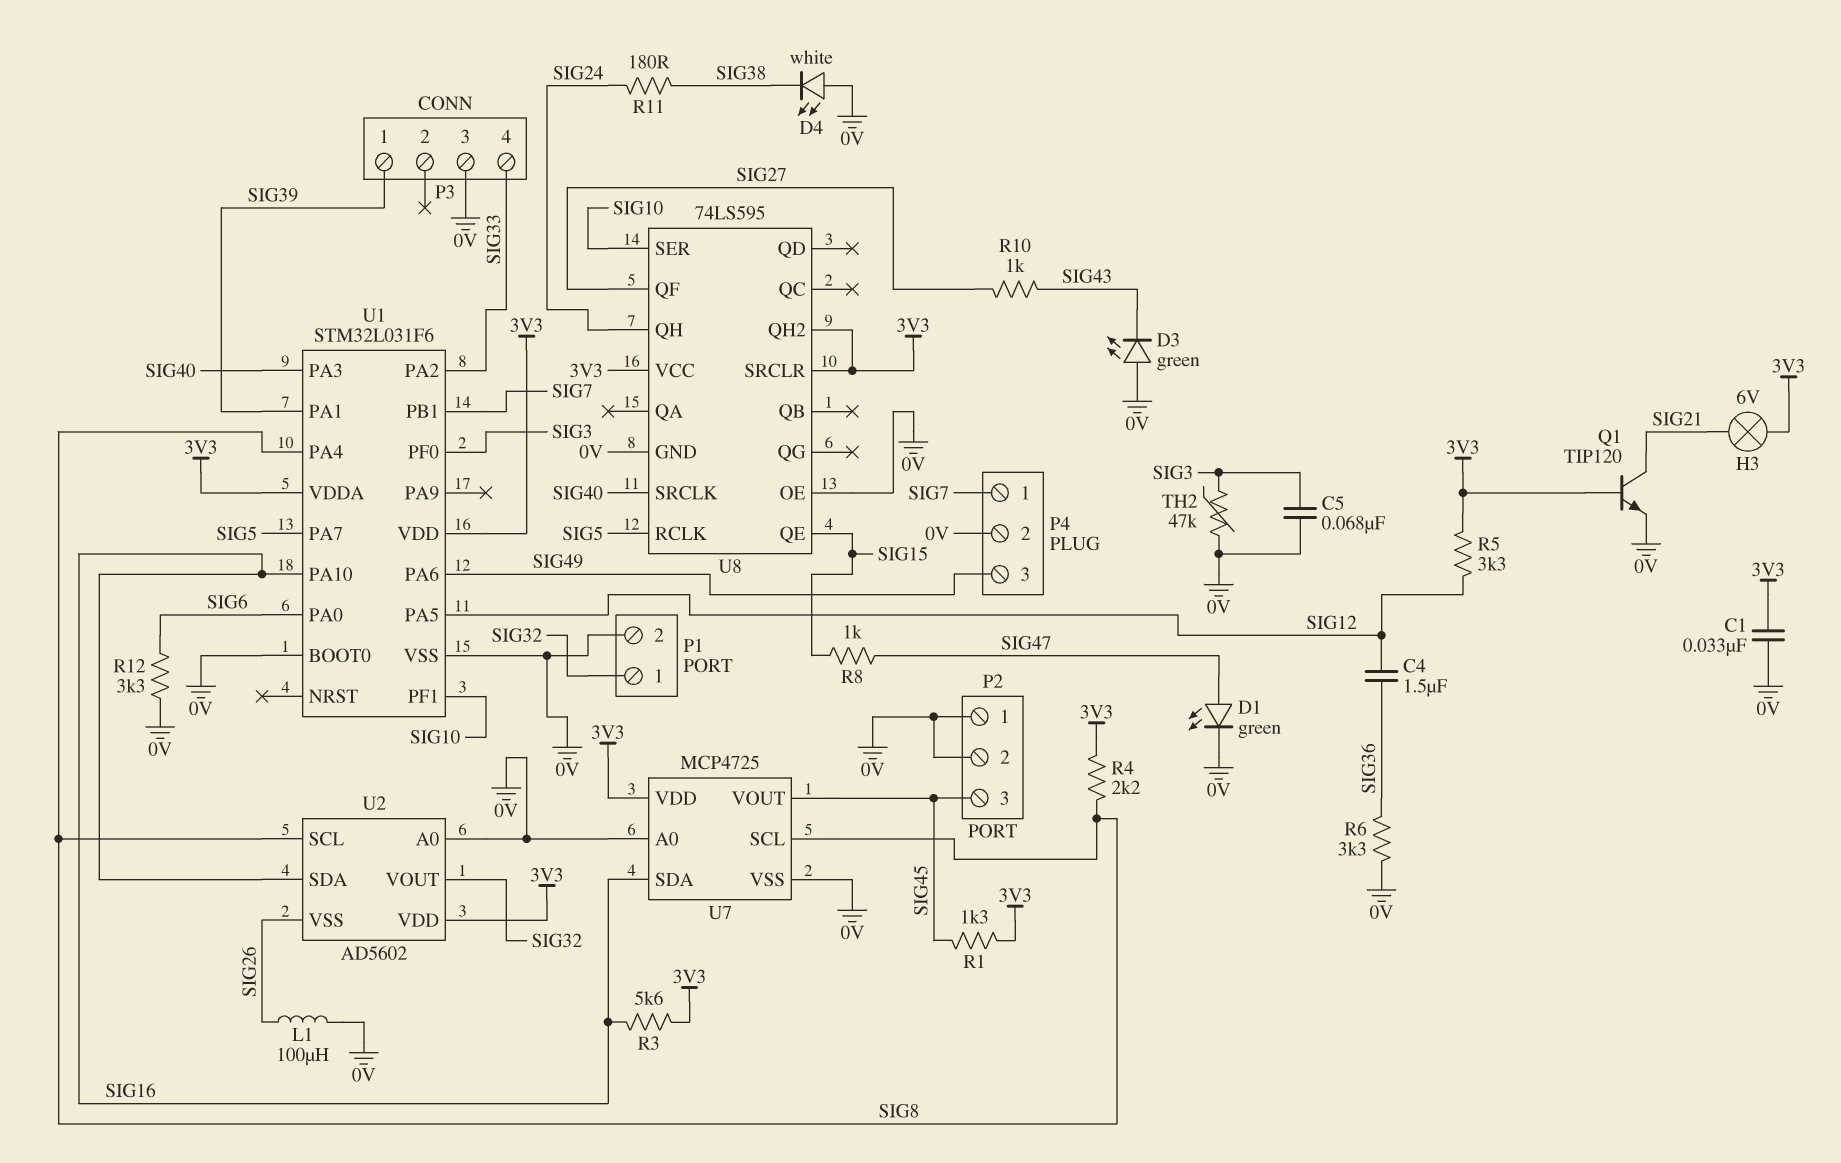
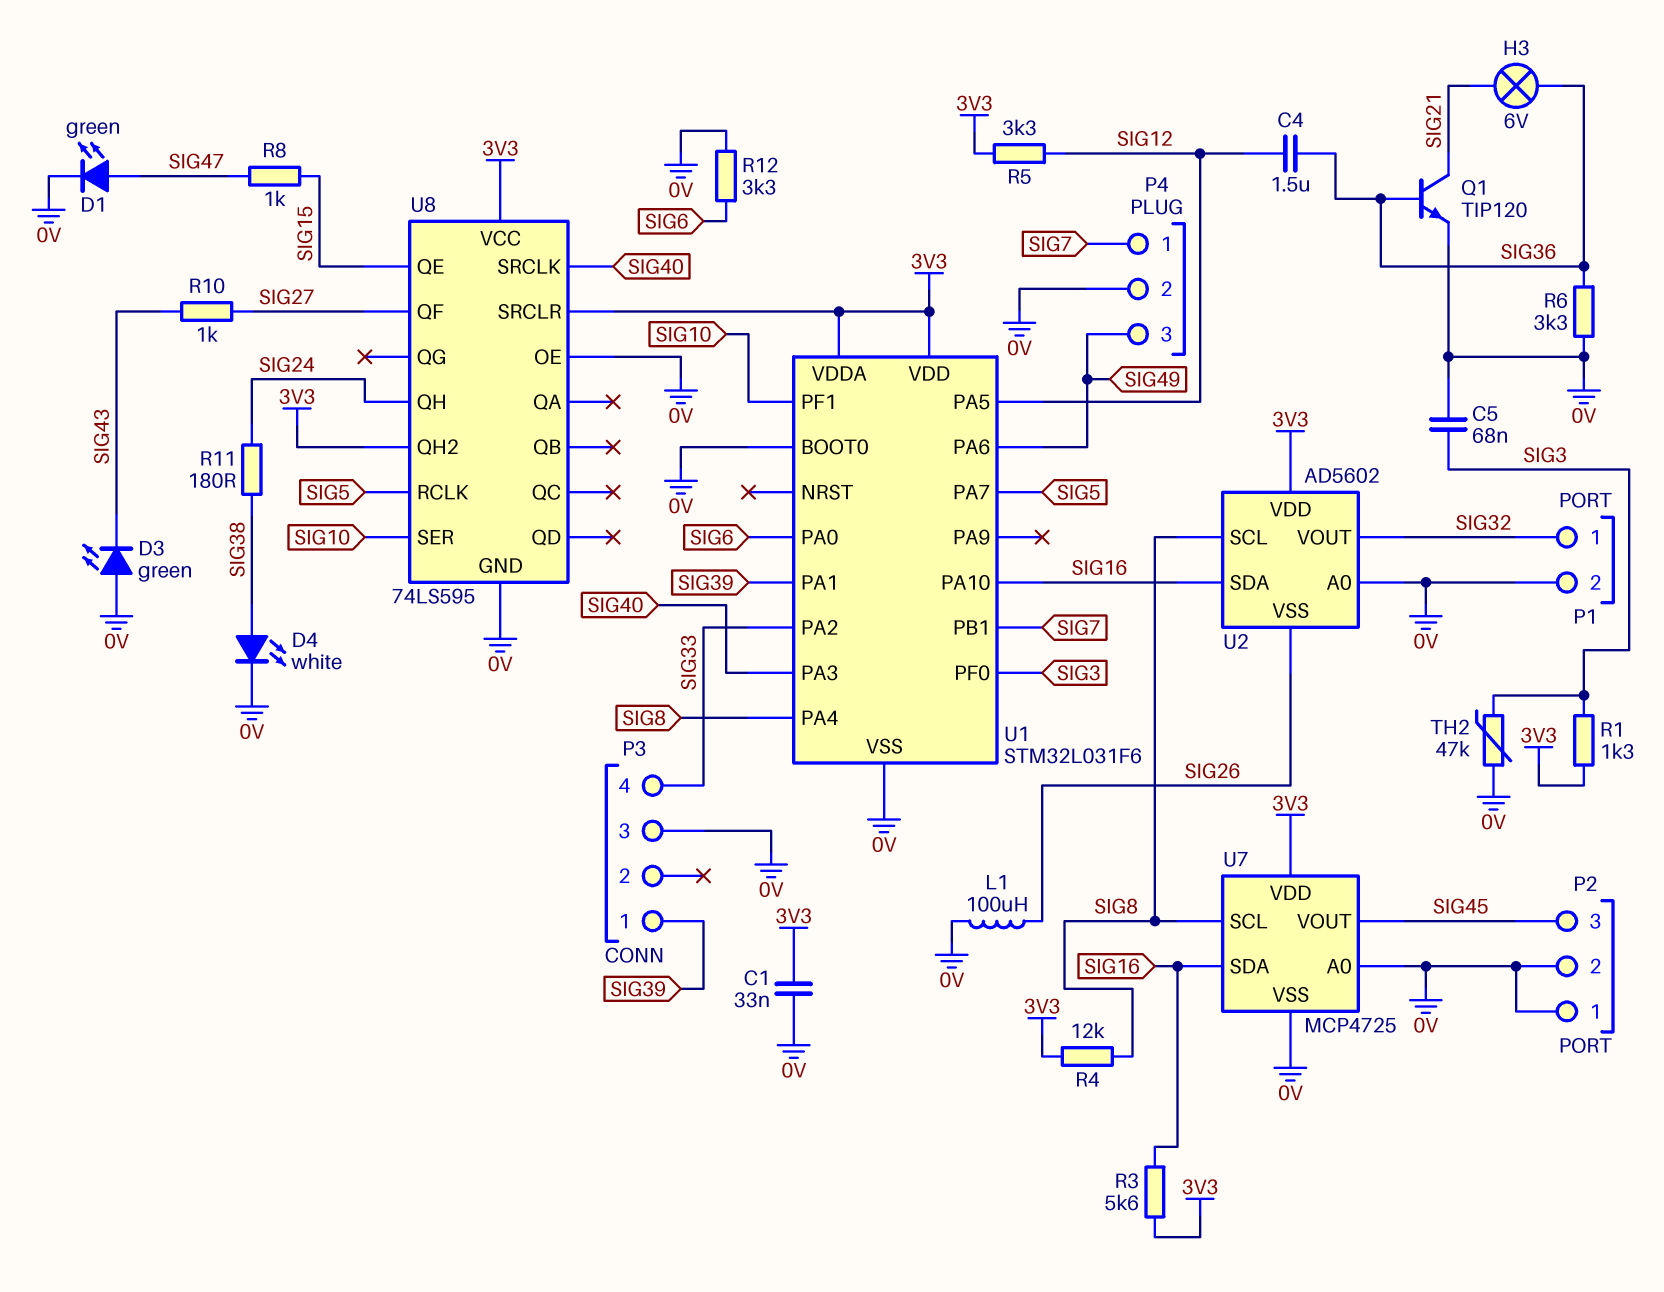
D4: LED white (A 0V, K SIG38) -> LED white (A SIG38, K 0V)
H3: lamp 6V (3V3, SIG21) -> lamp 6V (SIG21, SIG36)
Q1: NPN TIP120 (B 3V3, C SIG21, E 0V) -> NPN TIP120 (B SIG36, C SIG21, E 0V)
R1: 1.3k (3V3, SIG45) -> 1.3k (3V3, SIG3)
R4: 2.2k (3V3, SIG8) -> 12k (3V3, SIG8)

